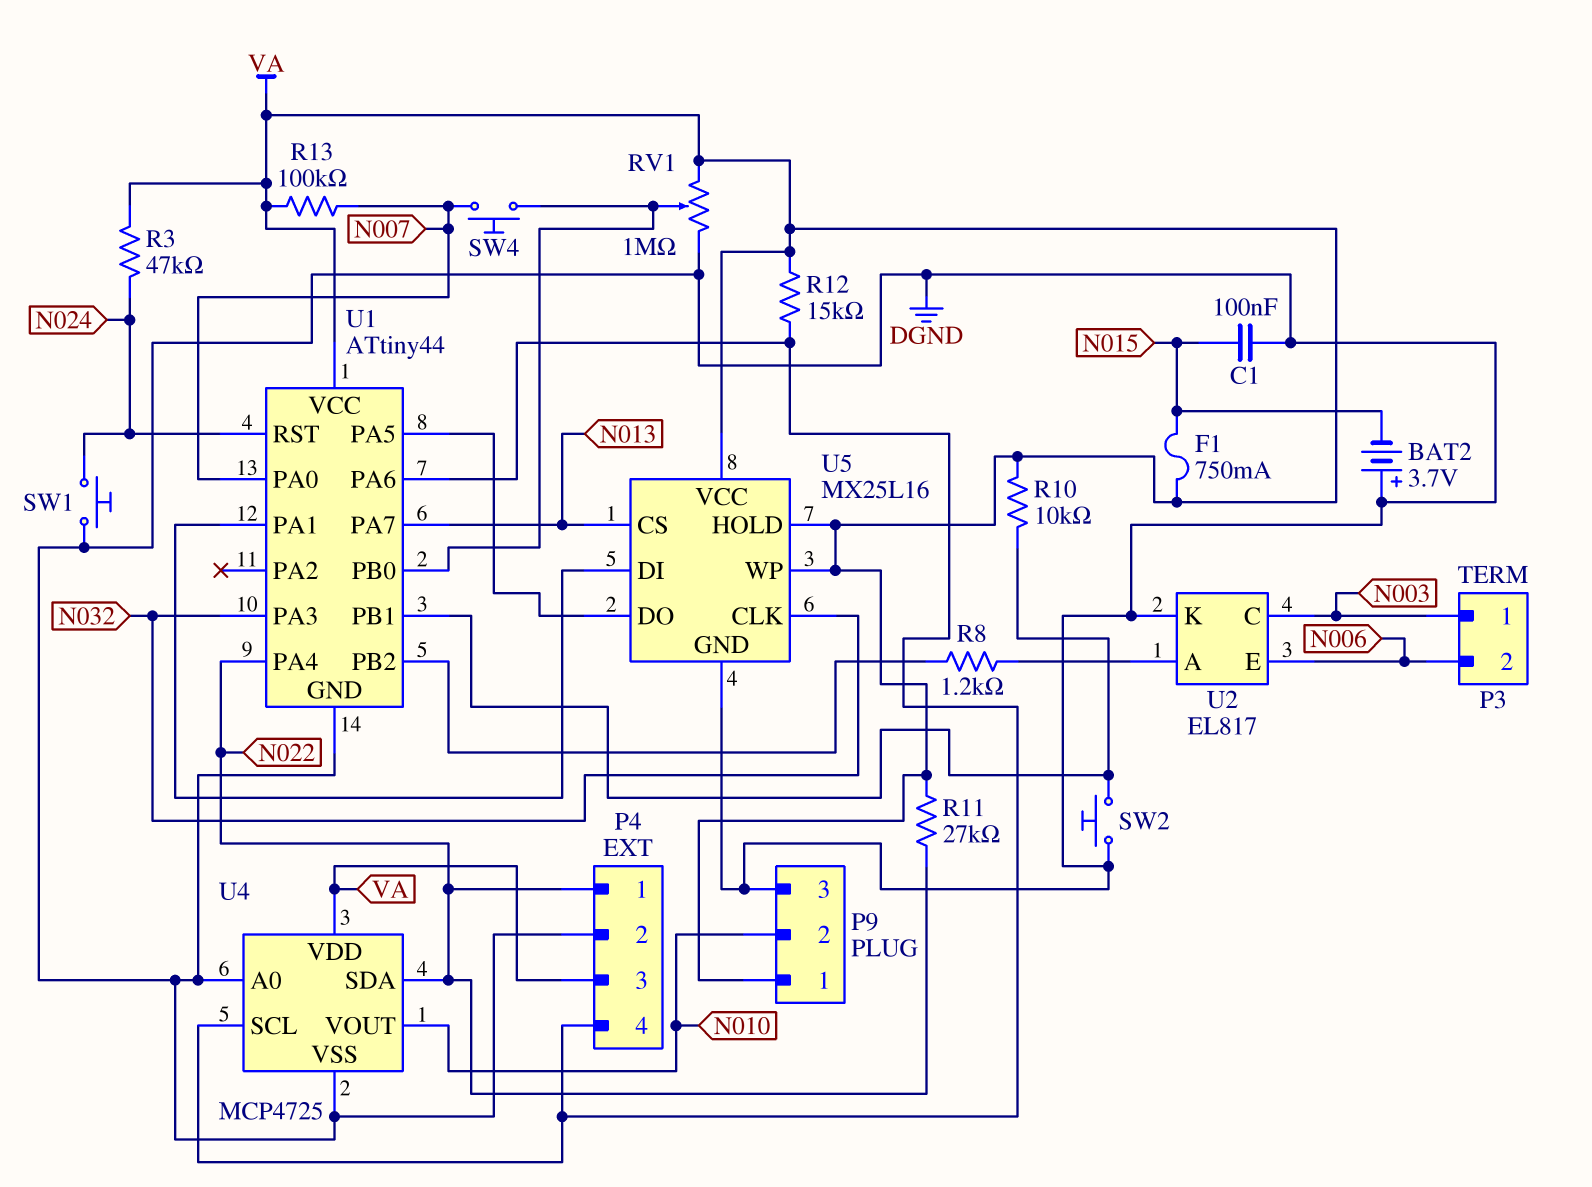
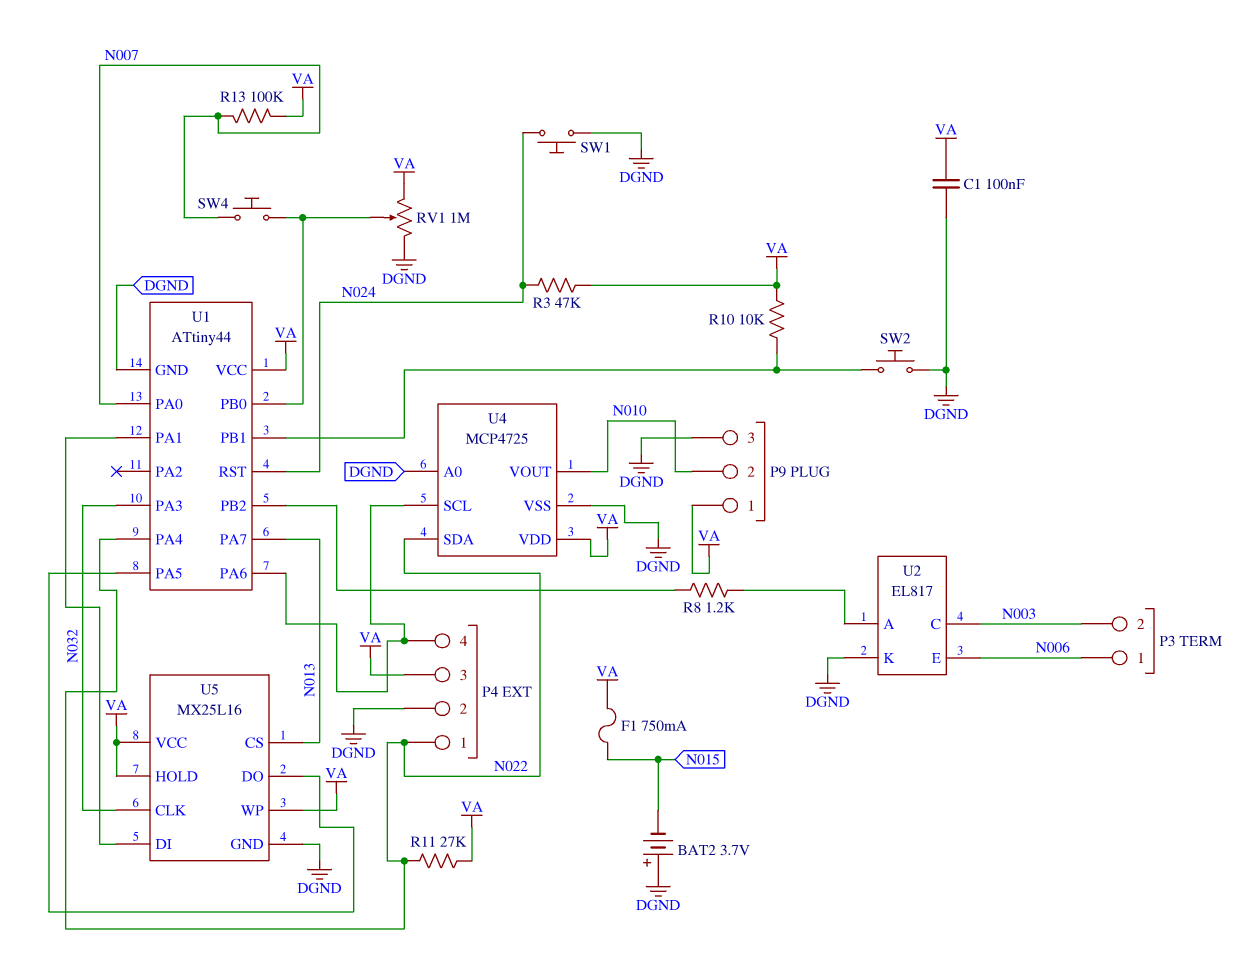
C1: 100nF (DGND, N015) -> 100nF (DGND, VA)
P3 pin 1: N003 -> N006
P3 pin 2: N006 -> N003
R12: 15k (P4/4, VA) -> none

